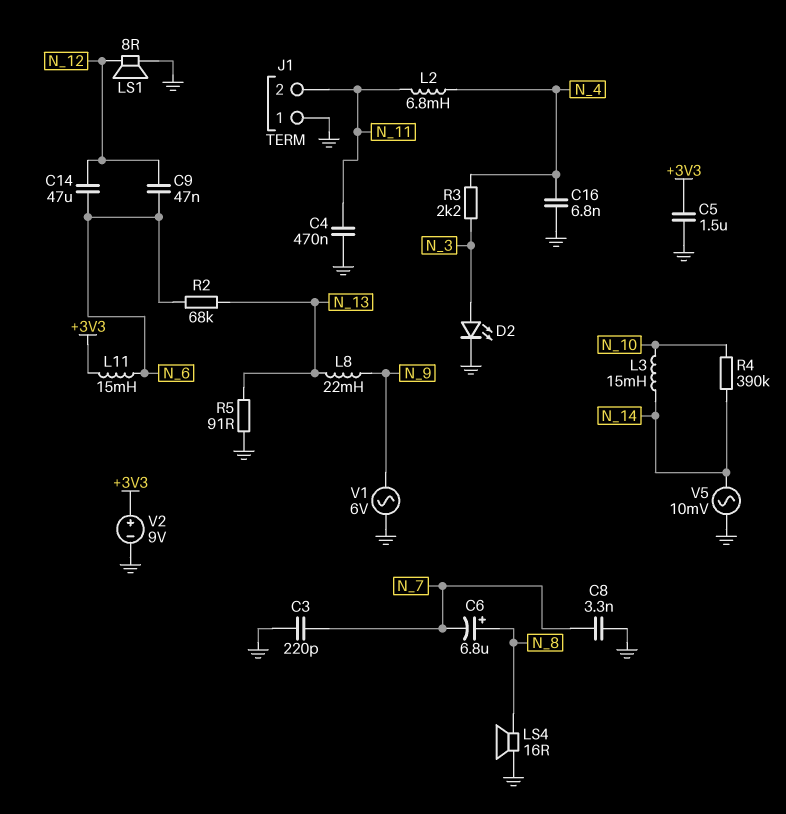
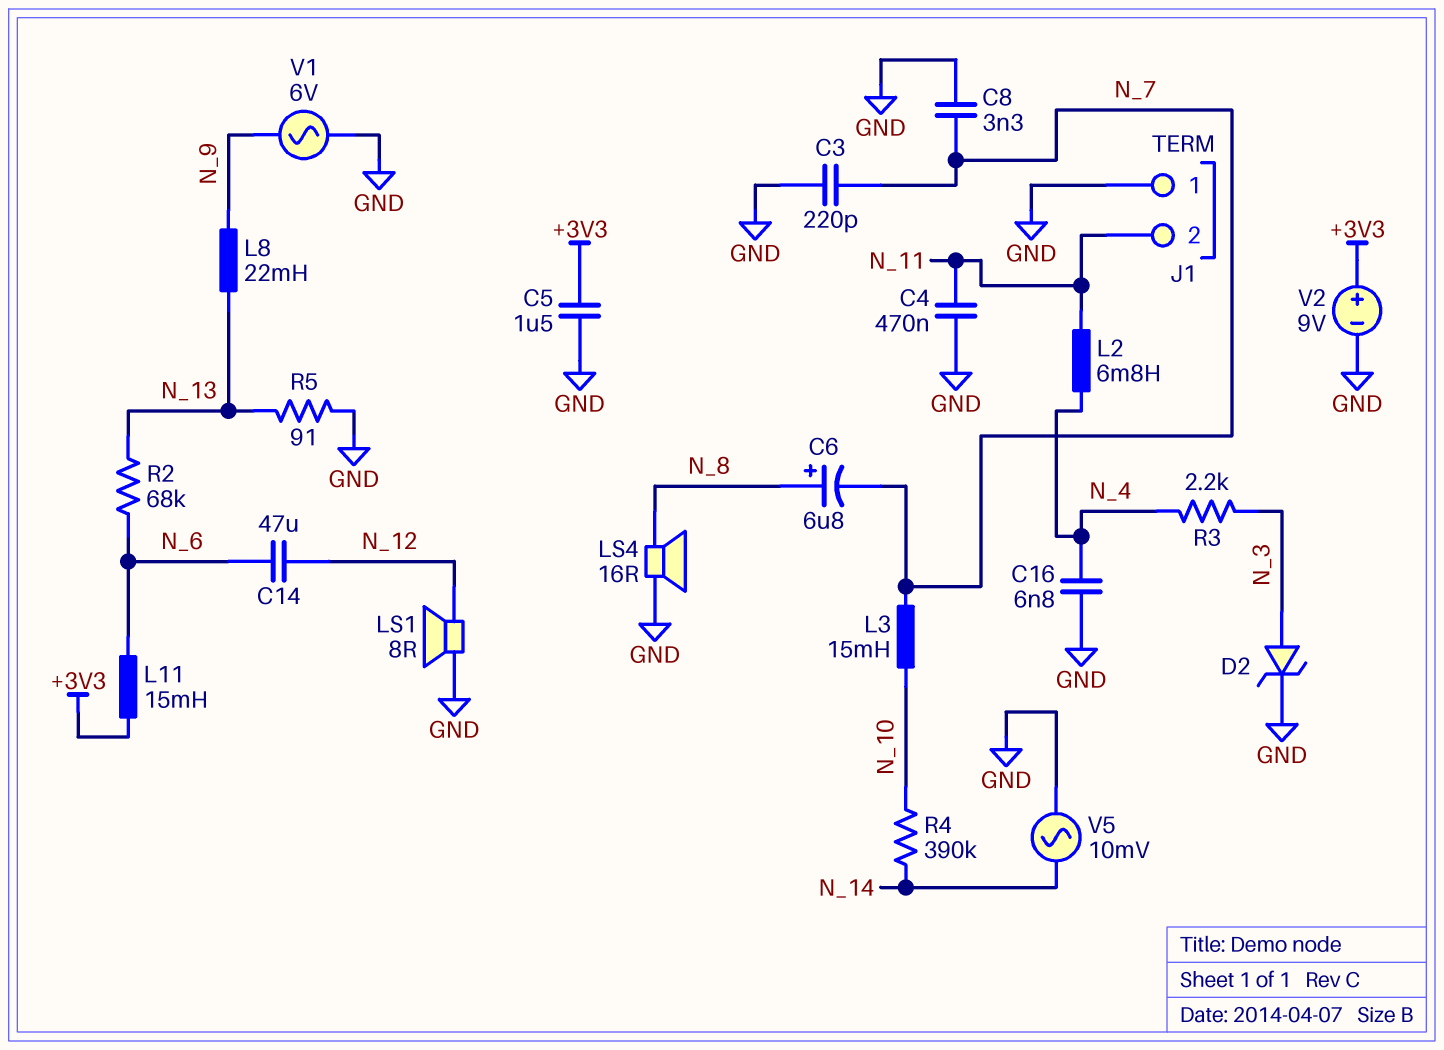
C9: 47nF (N_6, N_12) -> none
D2: LED (A N_3, K GND) -> zener (A N_3, K GND)
L3: 15mH (N_10, N_14) -> 15mH (N_7, N_10)

